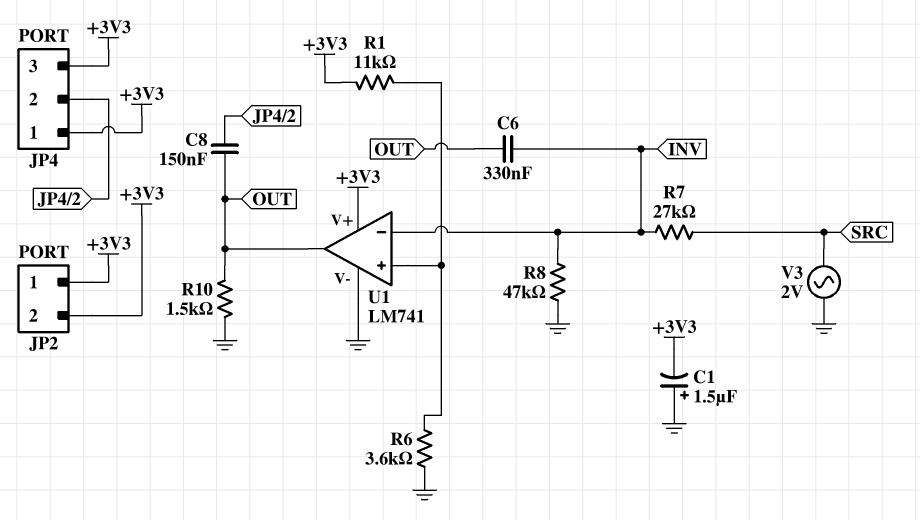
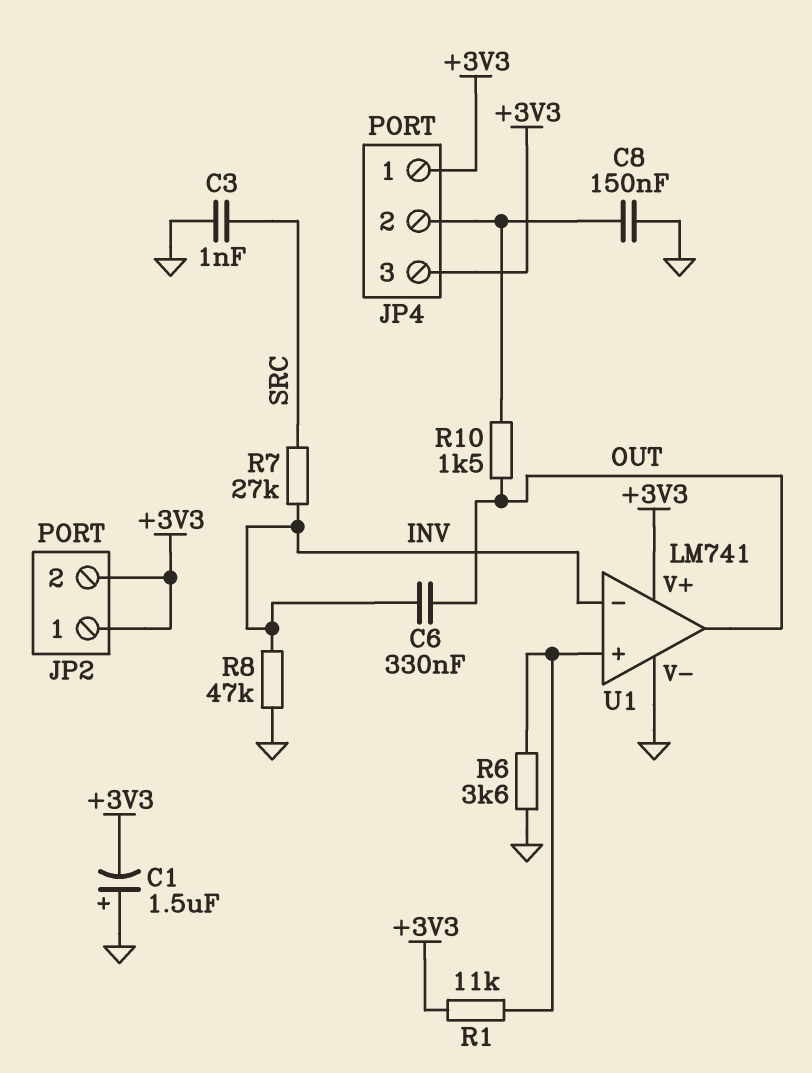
C3: none -> 1nF (GND, SRC)
C8: 150nF (JP4/2, OUT) -> 150nF (GND, JP4/2)
R10: 1.5k (GND, OUT) -> 1.5k (JP4/2, OUT)
V3: AC 2V (GND, SRC) -> none

